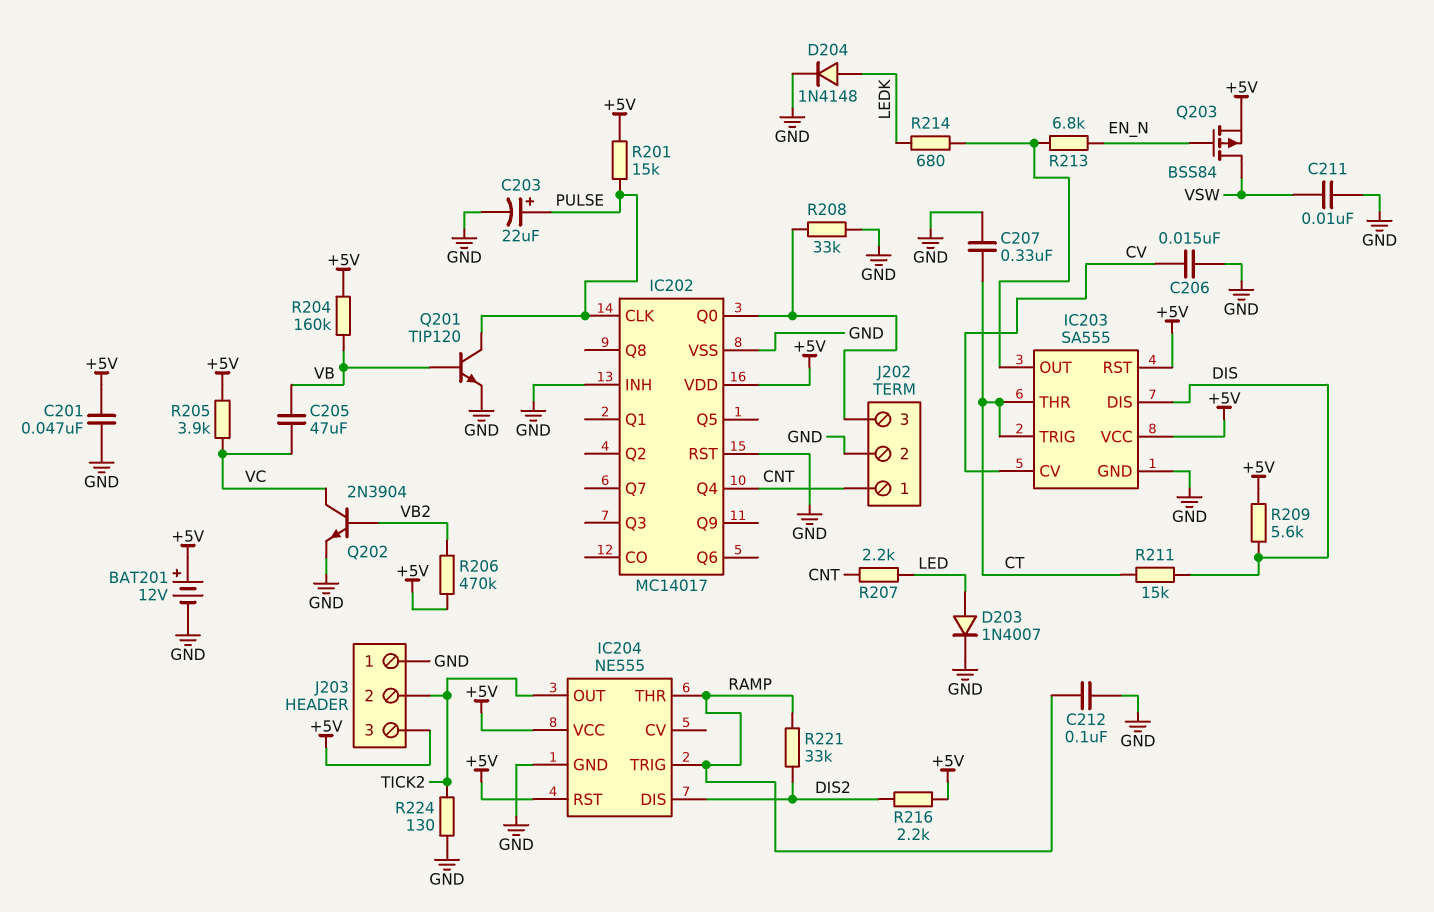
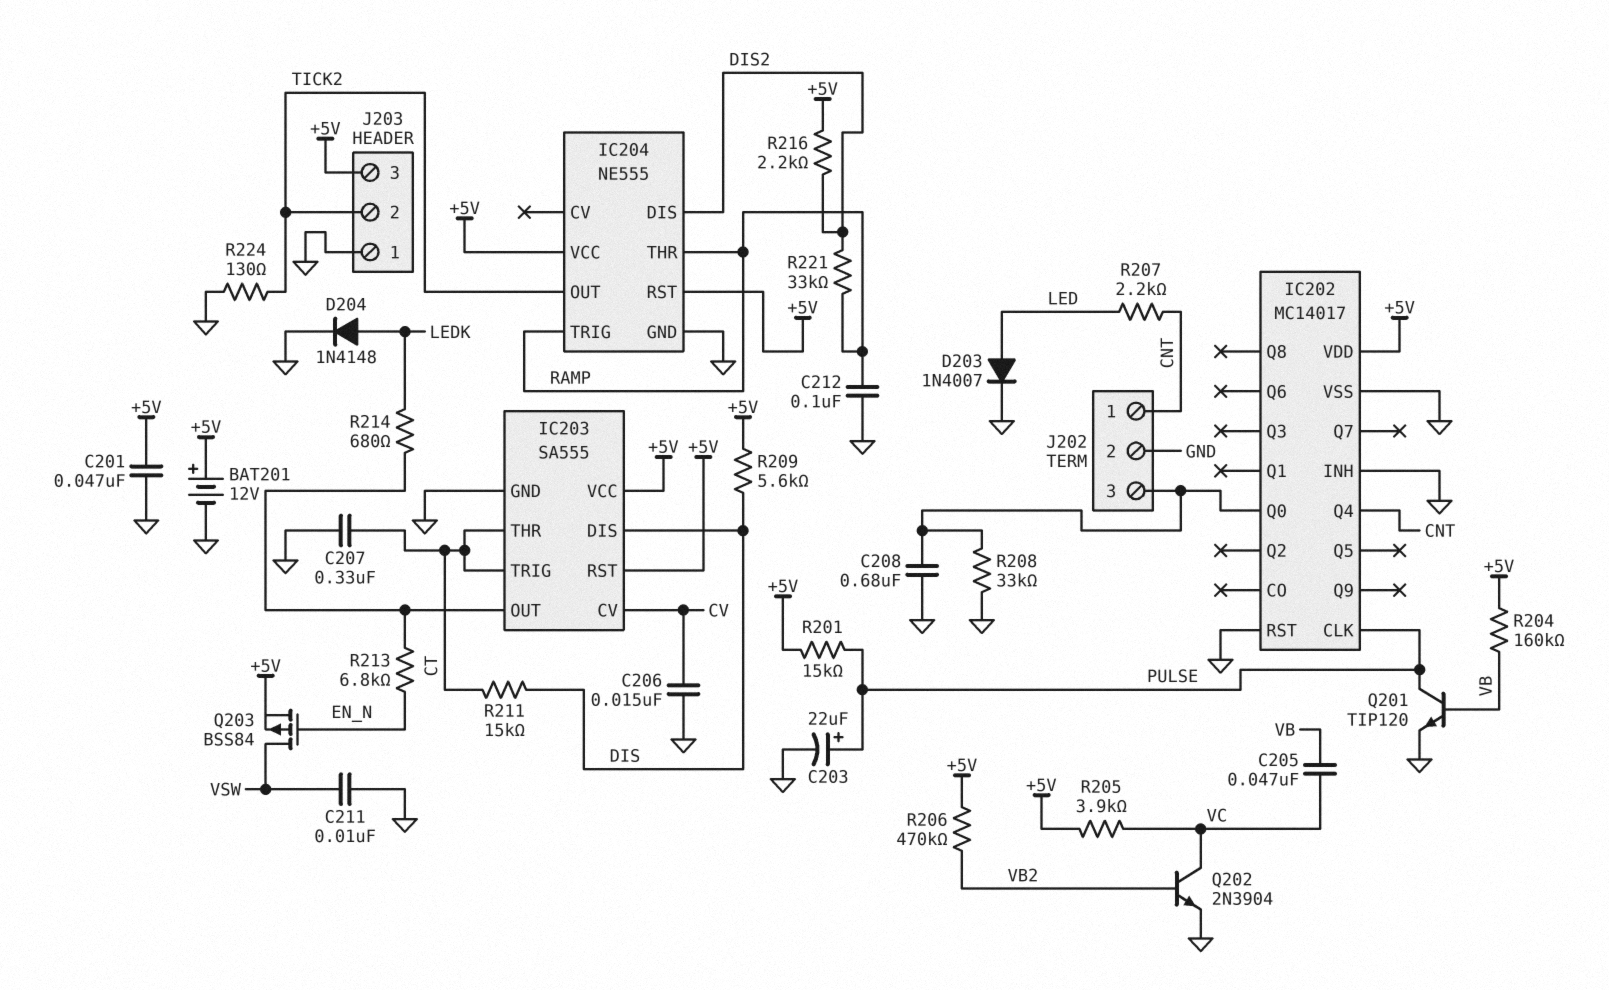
C205: 47uF (VB, VC) -> 47nF (VB, VC)
C208: none -> 680nF (GND, IC202/Q0)

